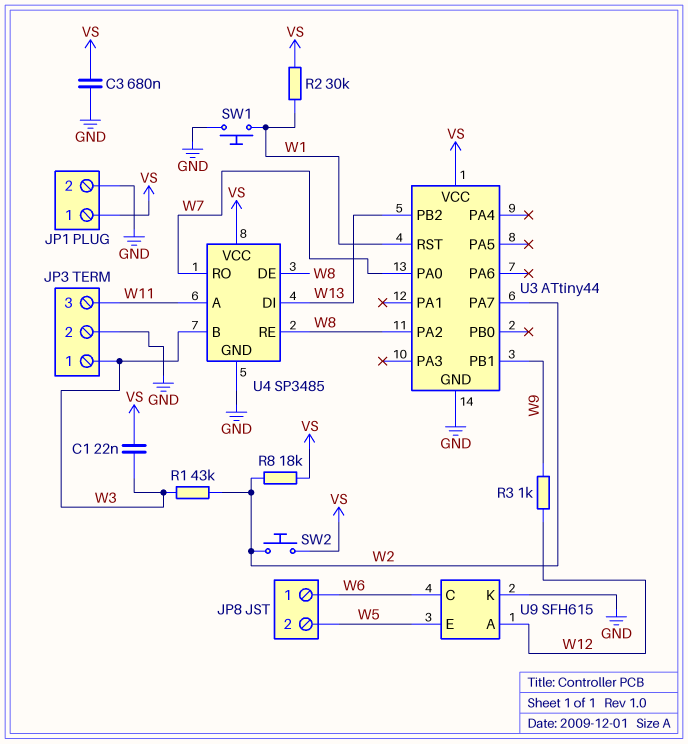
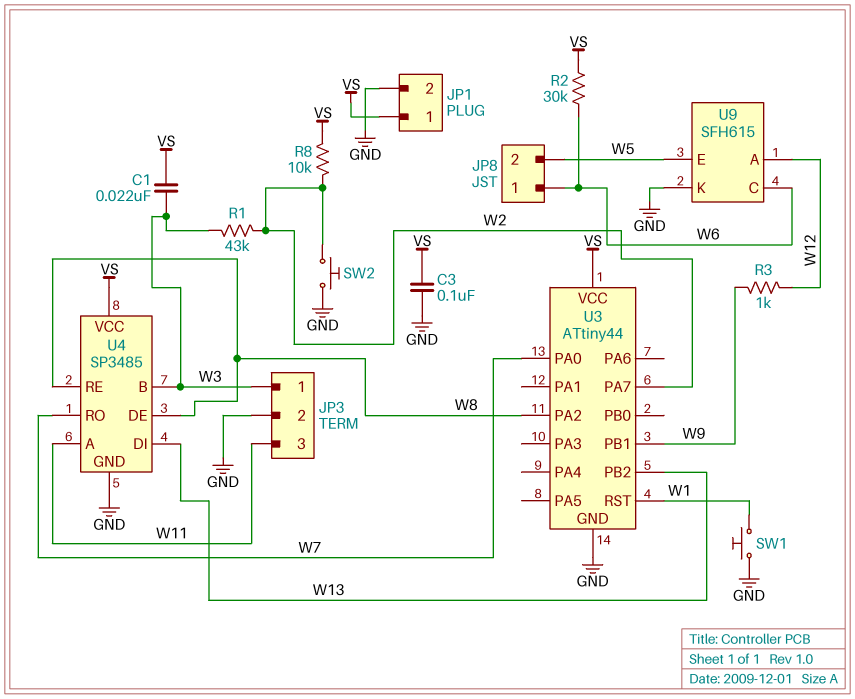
C3: 680nF (GND, VS) -> 100nF (GND, VS)
R2: 30k (VS, W1) -> 30k (VS, W6)
R8: 18k (VS, W2) -> 10k (VS, W2)
SW2: button (VS, W2) -> button (GND, W2)

